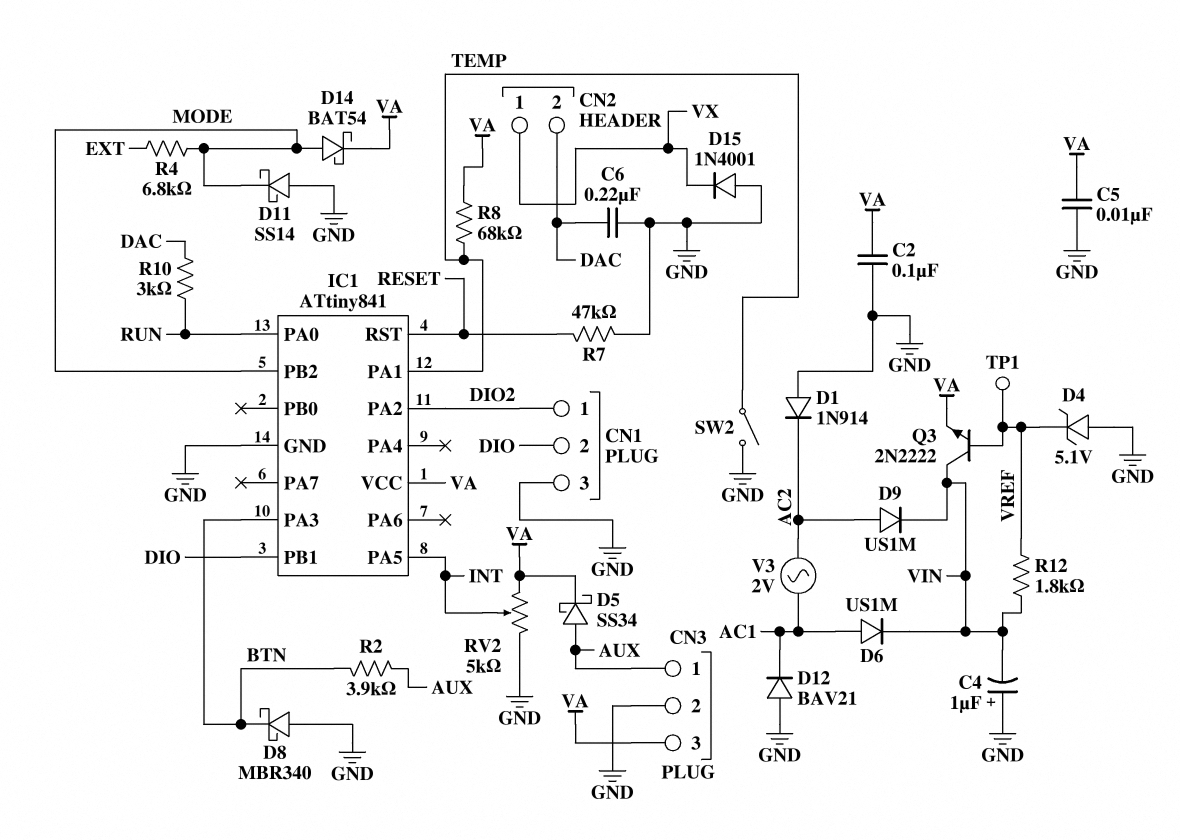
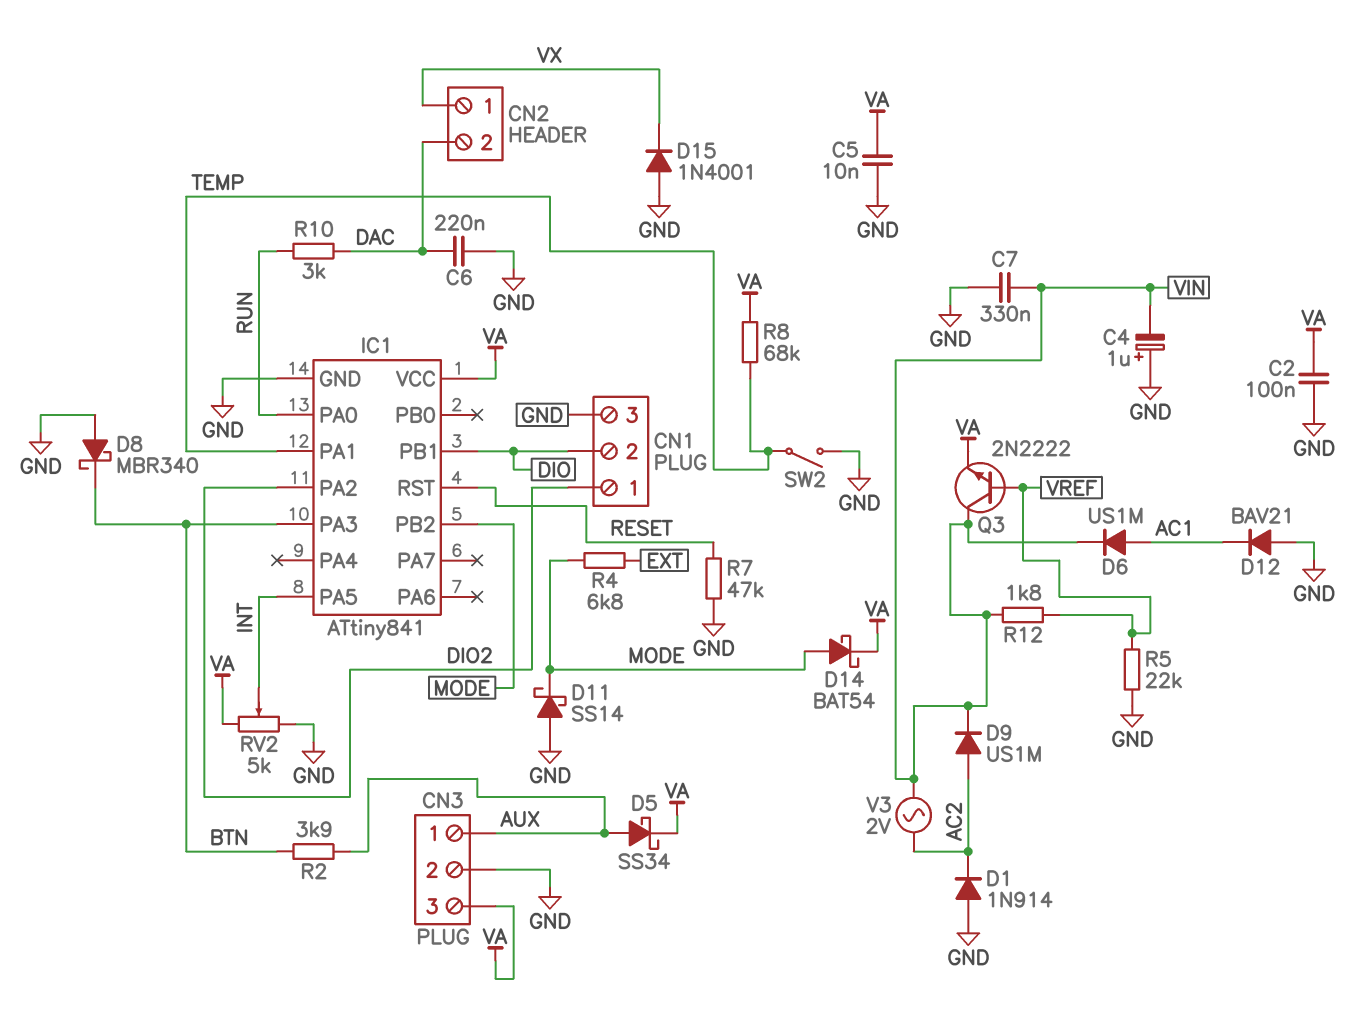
C7: none -> 330nF (GND, VIN)
D4: zener 5.1V (A GND, K VREF) -> none
R5: none -> 22k (GND, VREF)
TP1: test point (VREF) -> none
V3: AC 2V (AC1, AC2) -> AC 2V (AC2, VIN)

